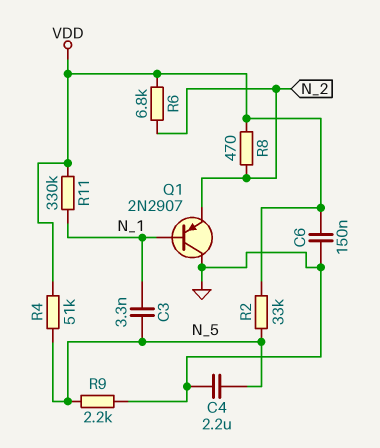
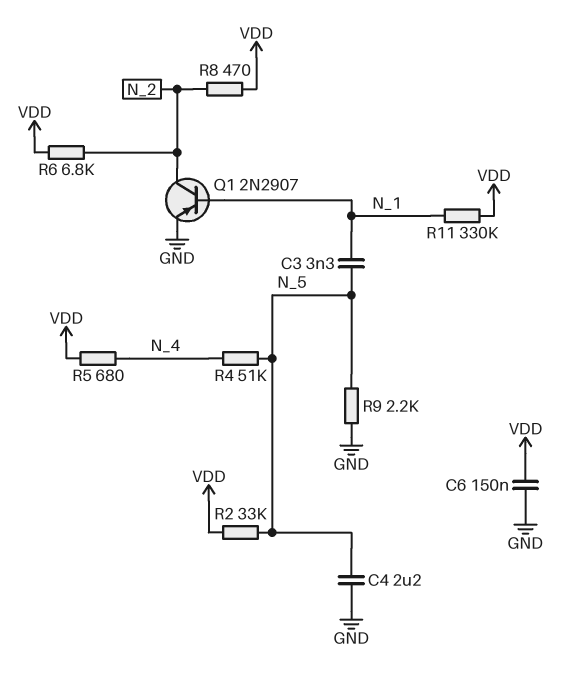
Q1: PNP 2N2907 (B N_1, C GND, E N_2) -> PNP 2N2907 (B N_1, C N_2, E GND)
R4: 51k (N_5, VDD) -> 51k (N_4, N_5)
R5: none -> 680 (N_4, VDD)

